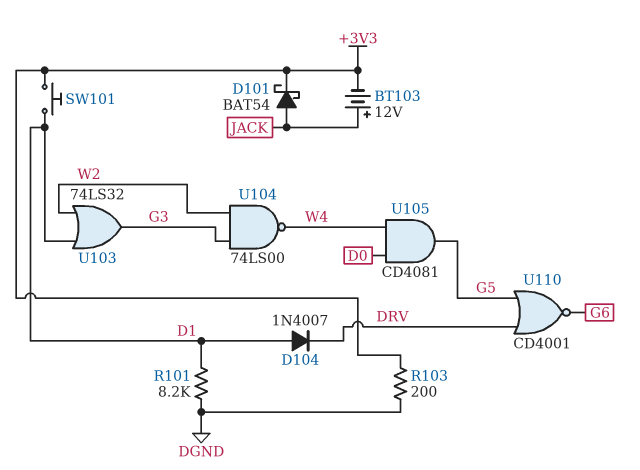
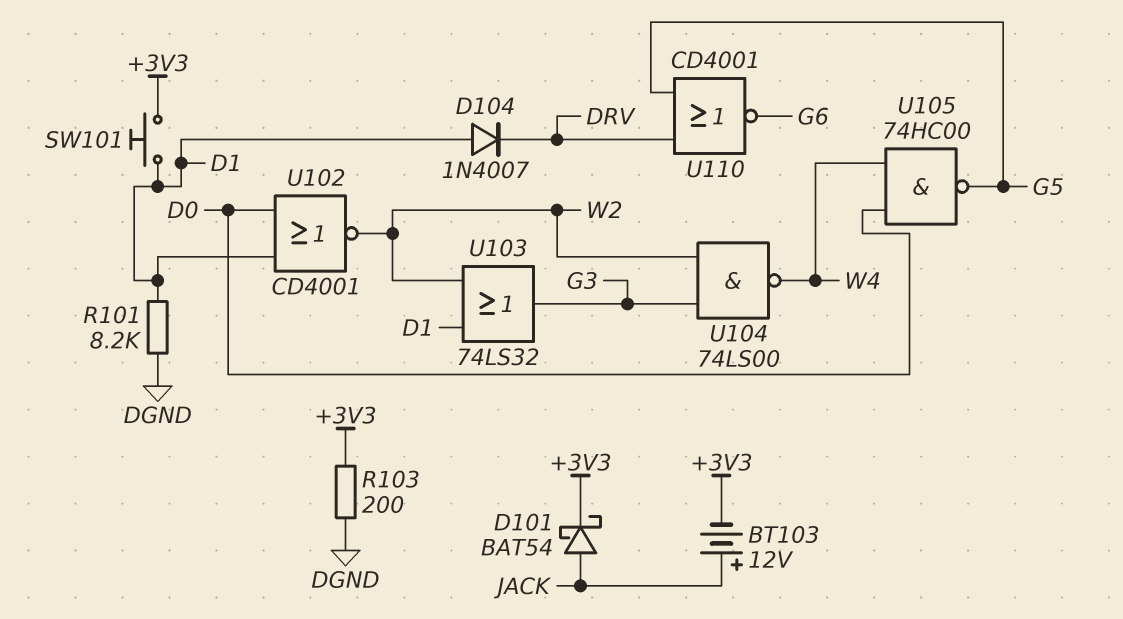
U102: none -> NOR CD4001 (in D0, in D1, out W2)
U105: AND CD4081 (in D0, in W4, out G5) -> NAND 74HC00 (in D0, in W4, out G5)

